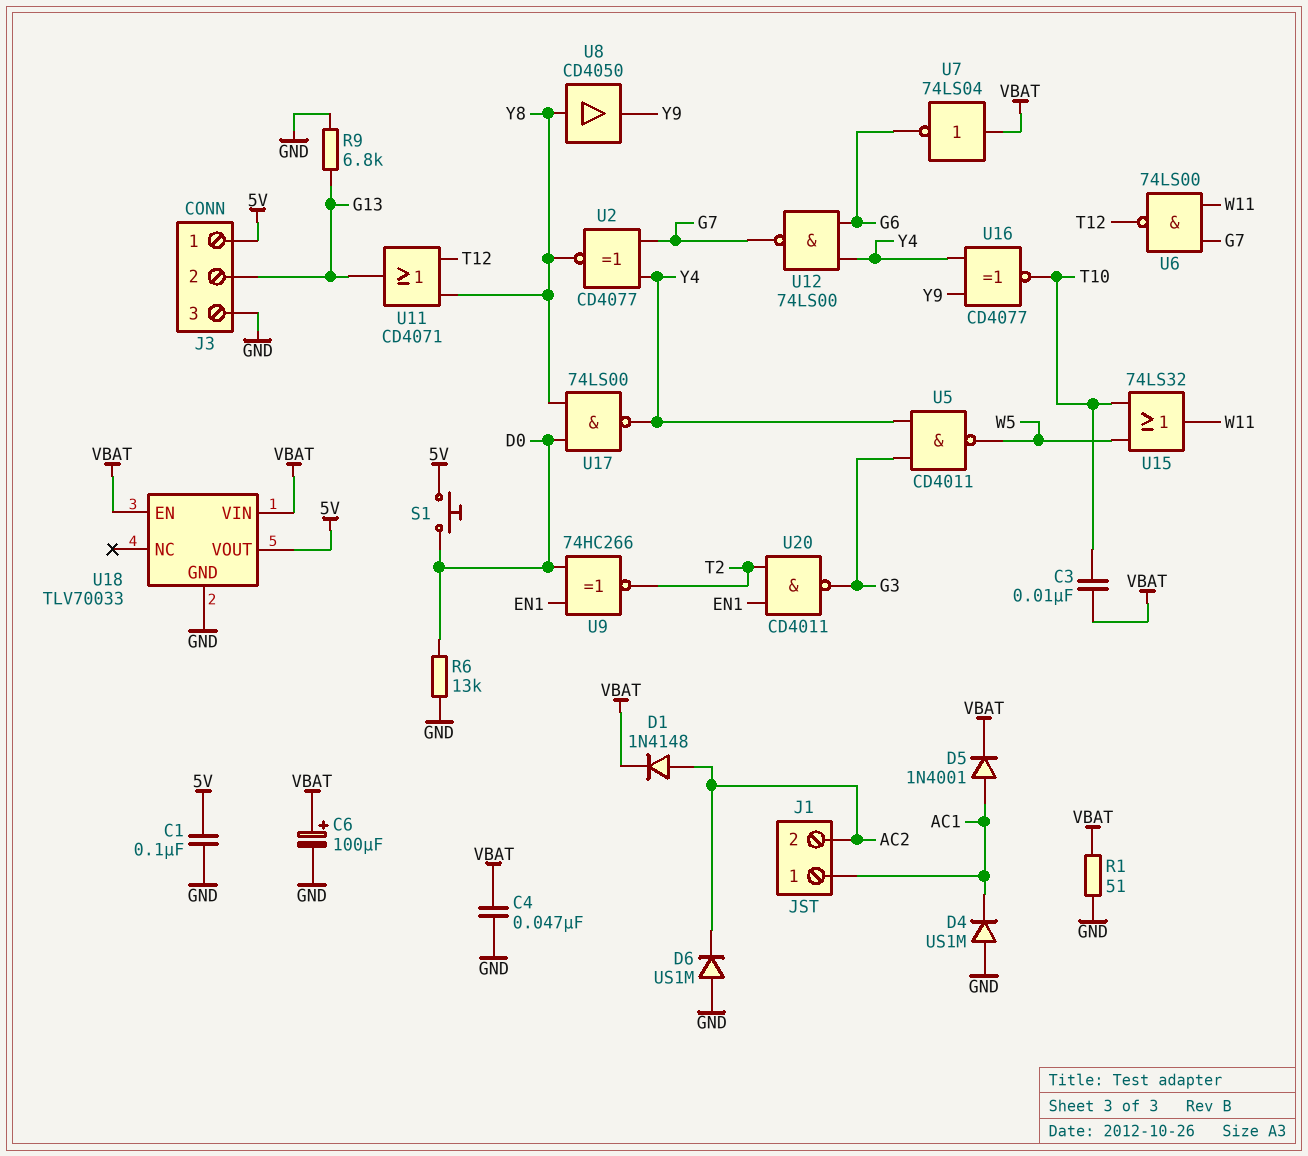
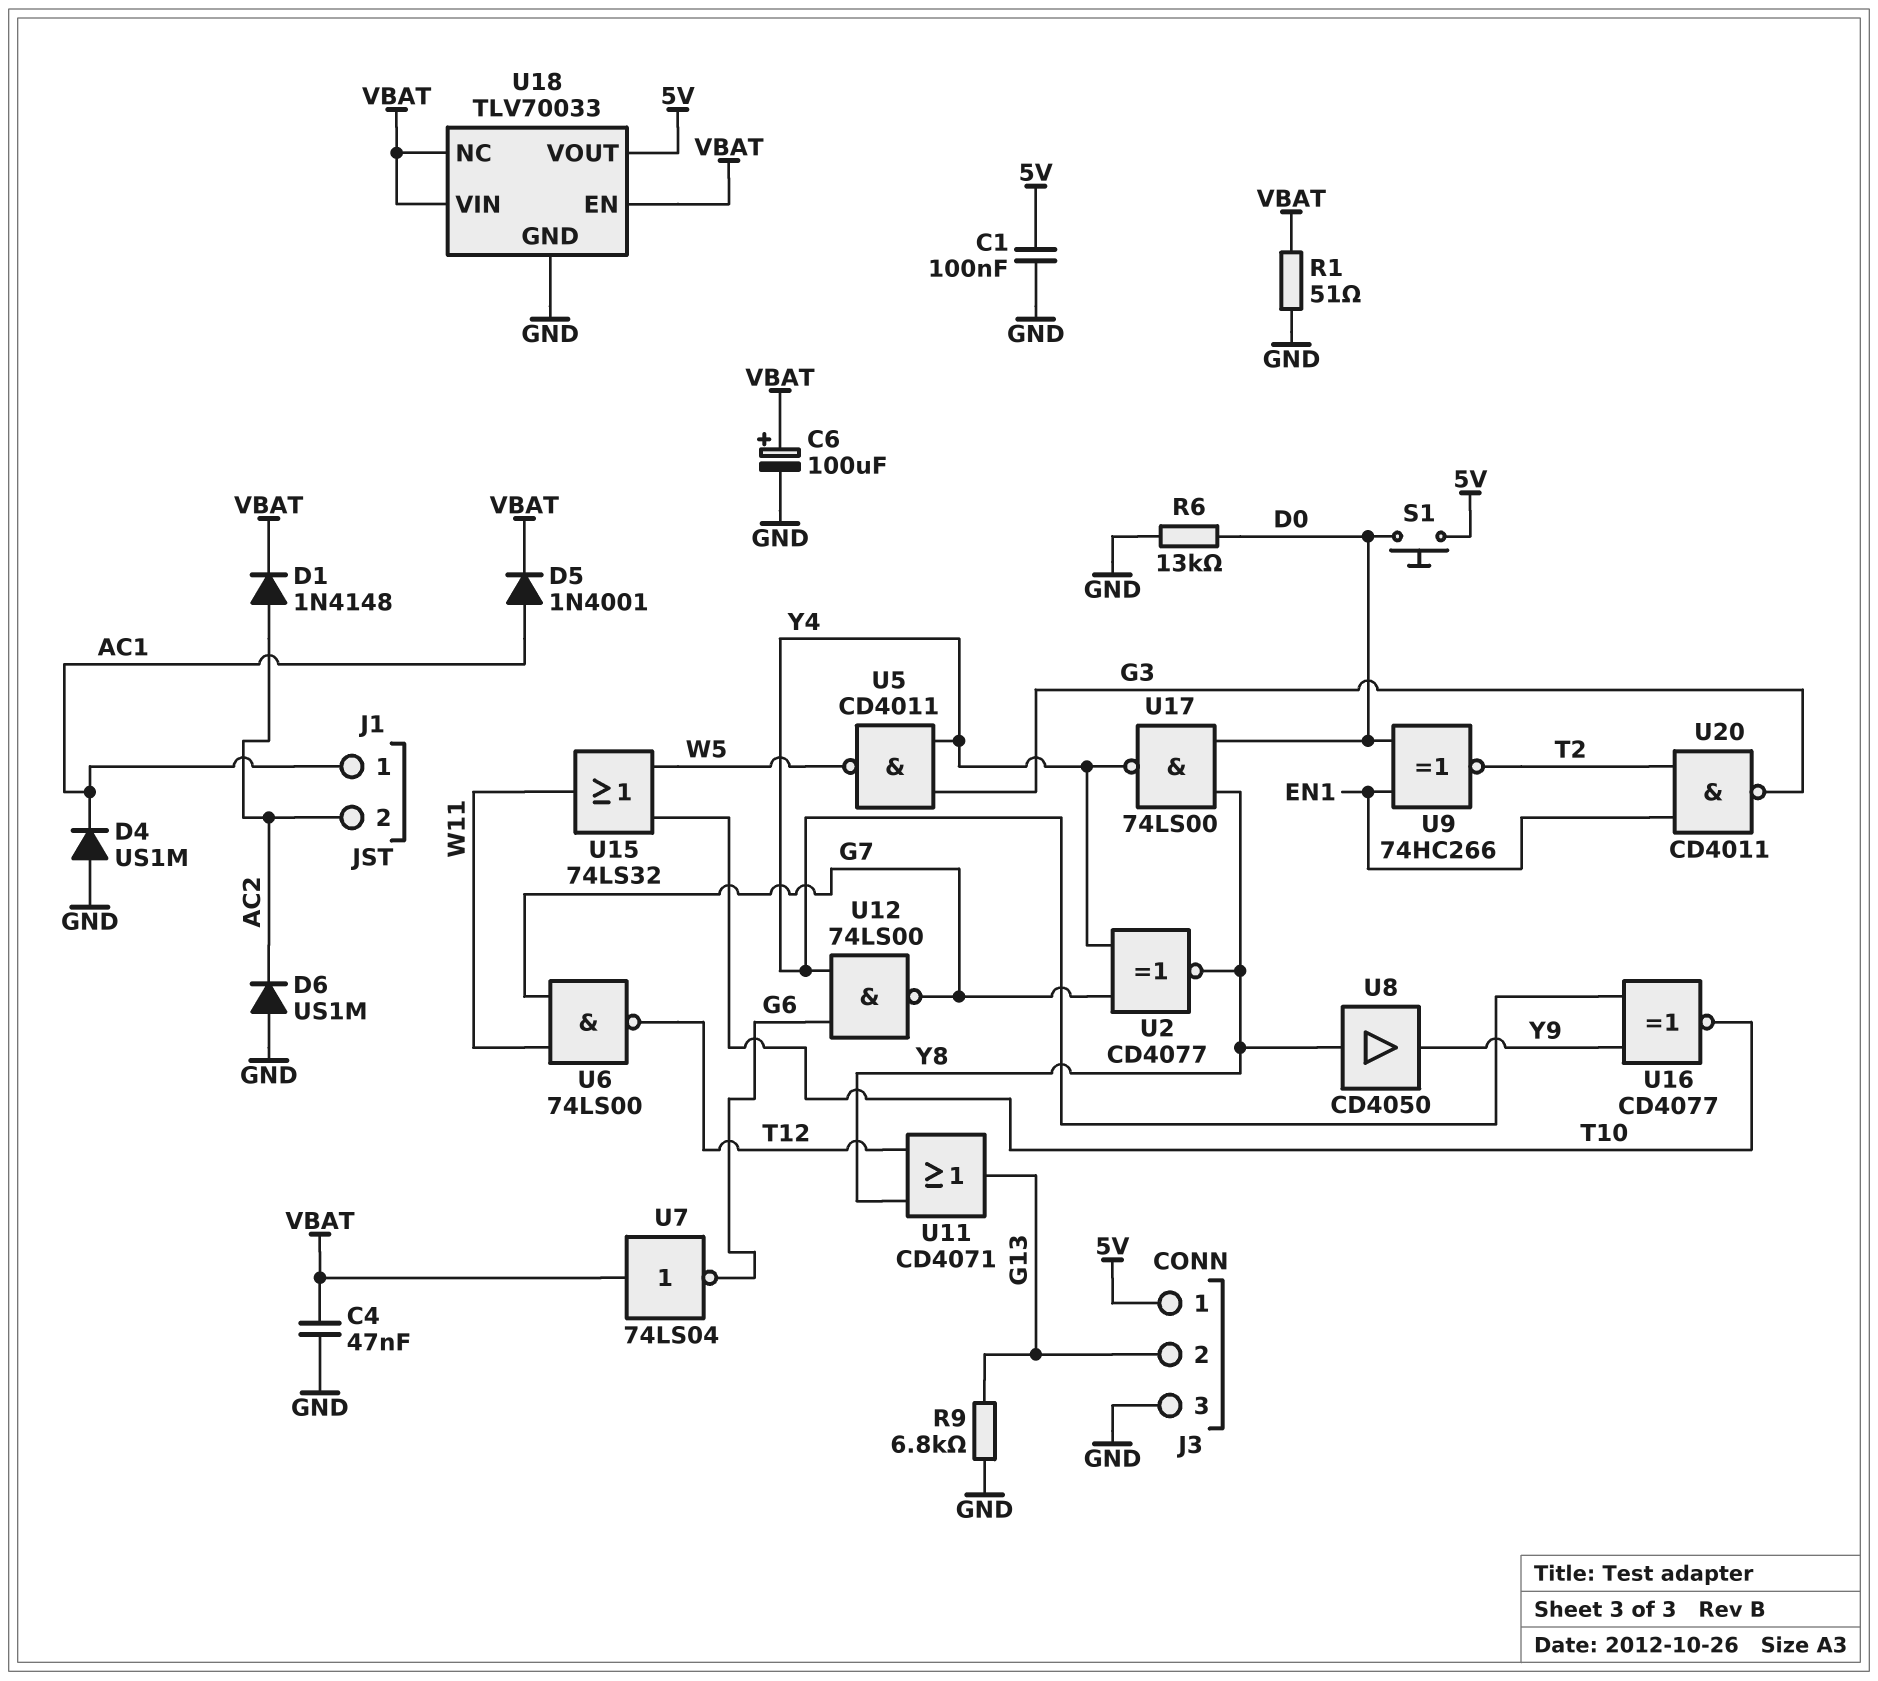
C3: 10nF (T10, VBAT) -> none
U18 pin NC: none -> VBAT

